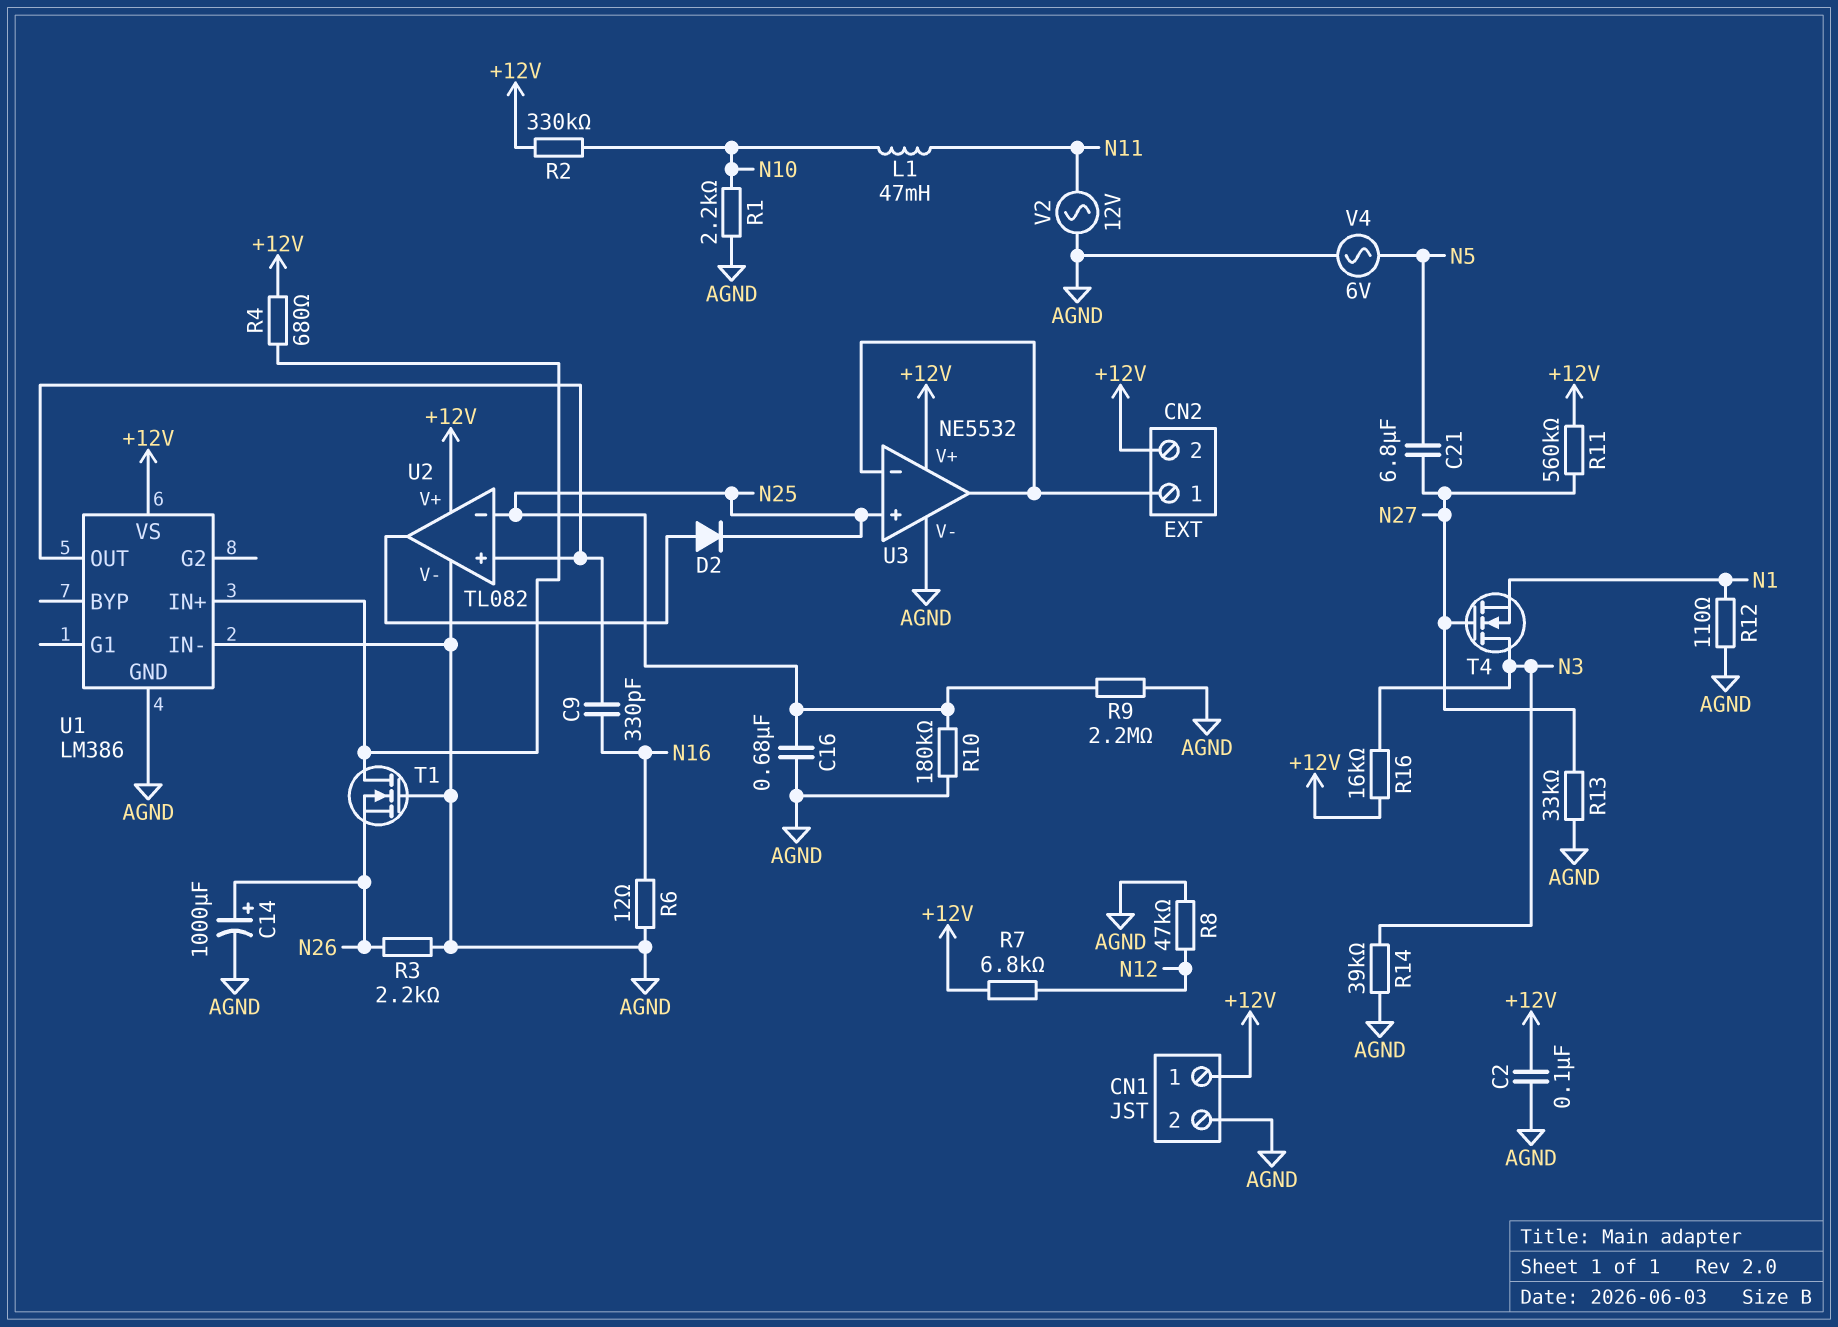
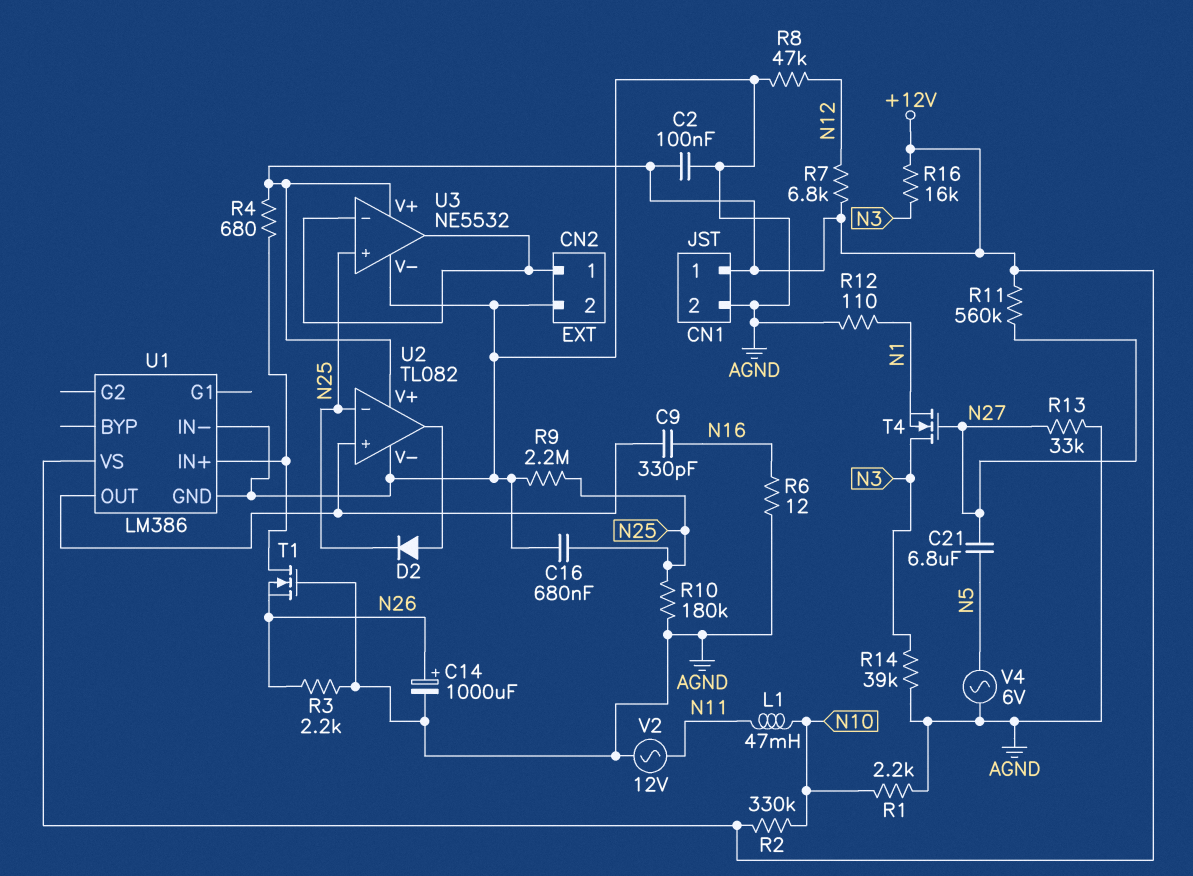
CN2 pin 2: +12V -> AGND

